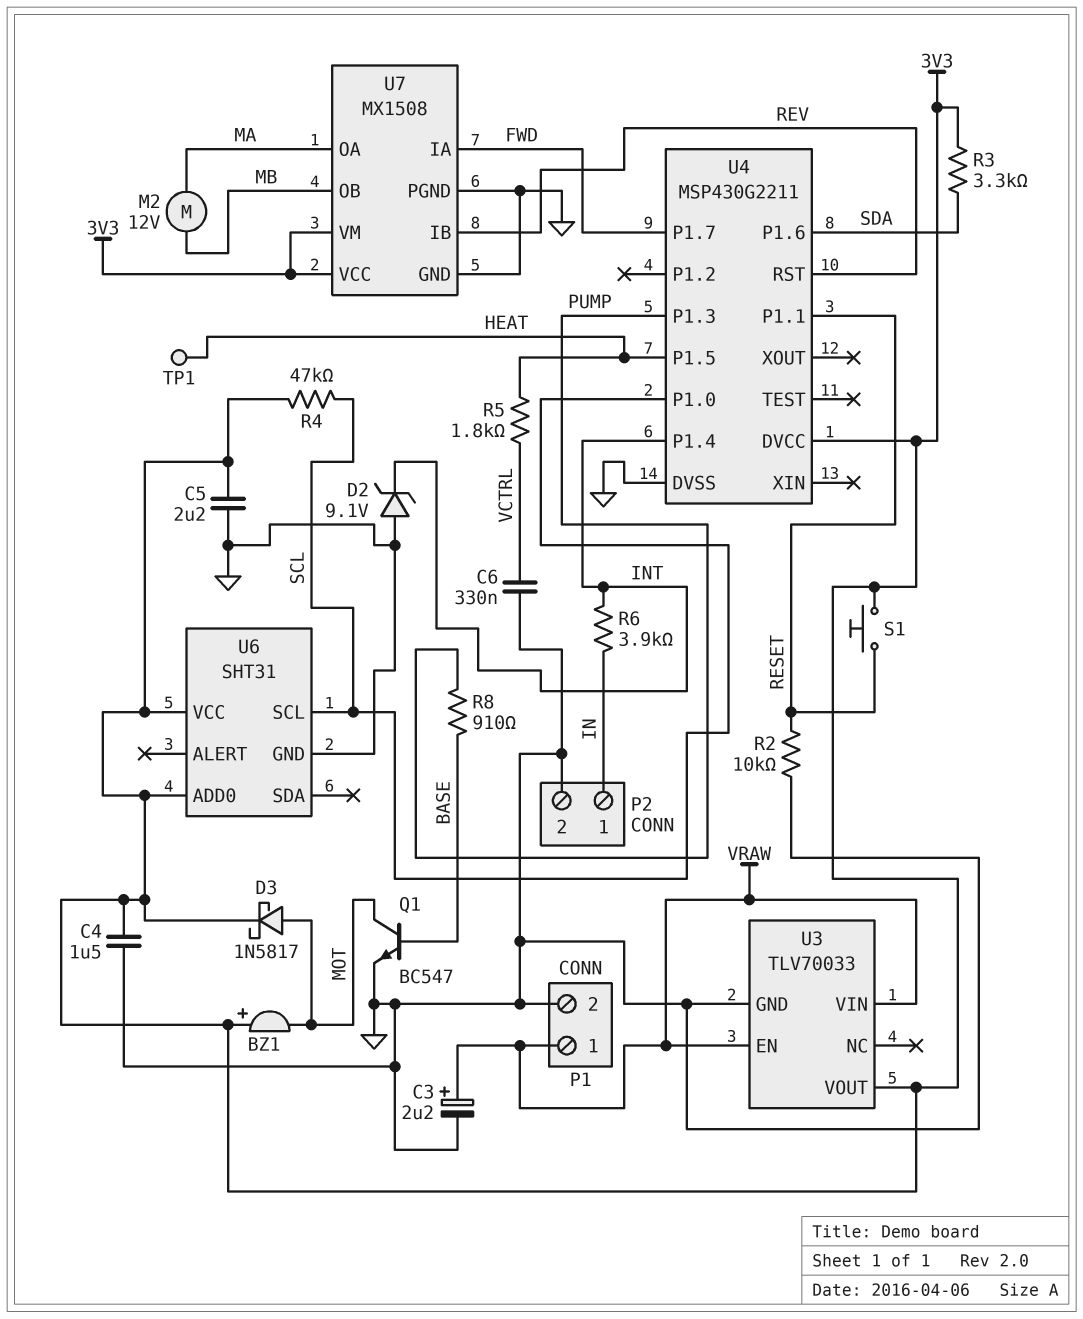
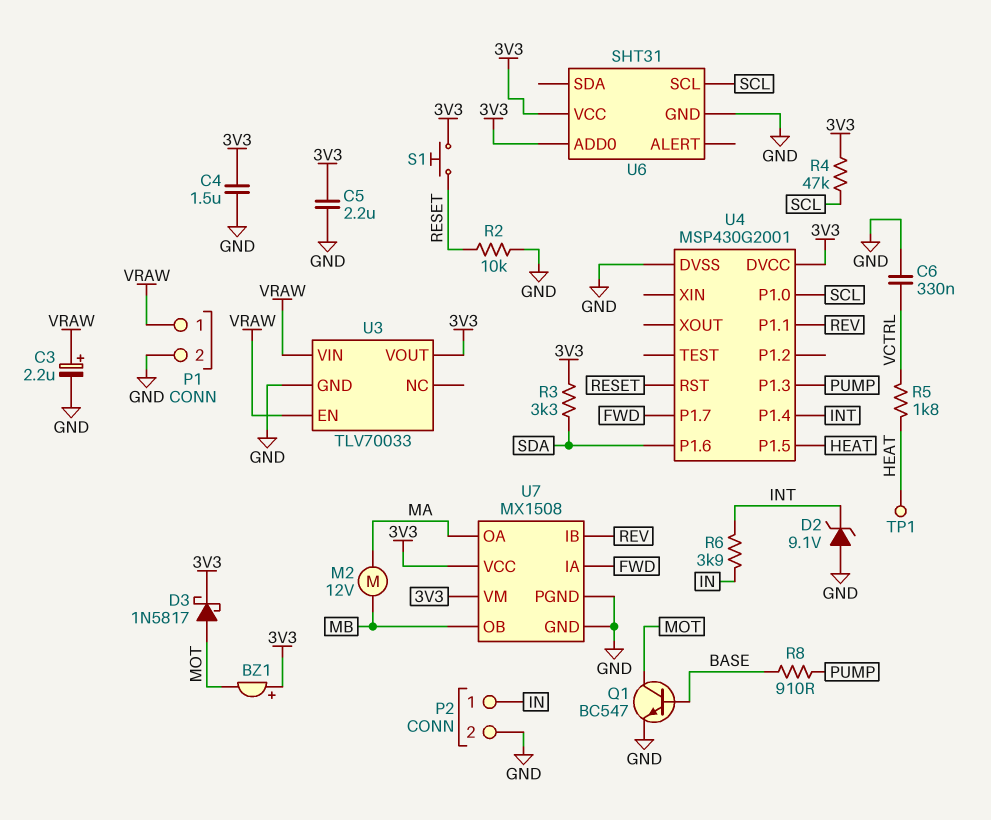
U4: MSP430G2211 -> MSP430G2001
U4 pin P1.1: RESET -> REV
U4 pin RST: REV -> RESET

